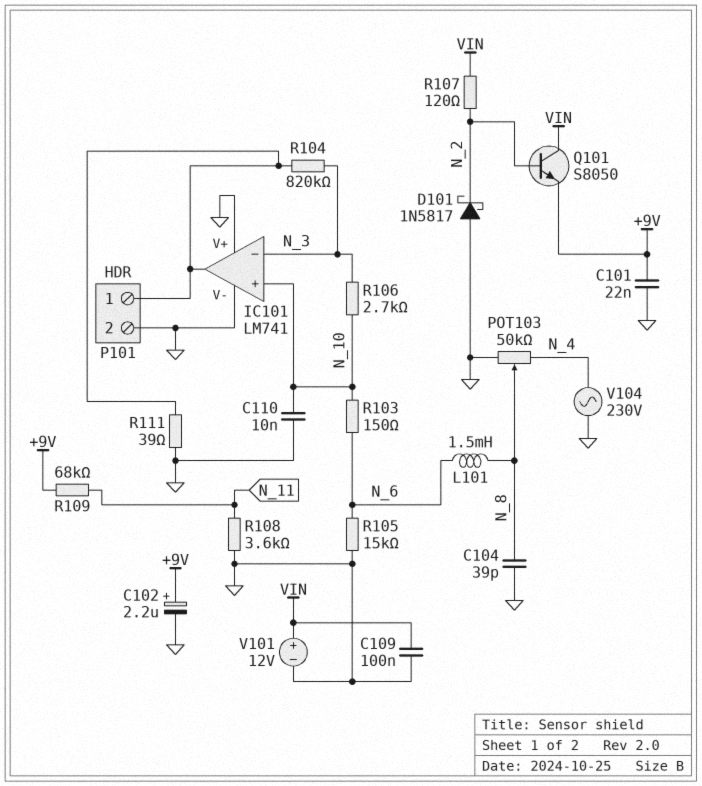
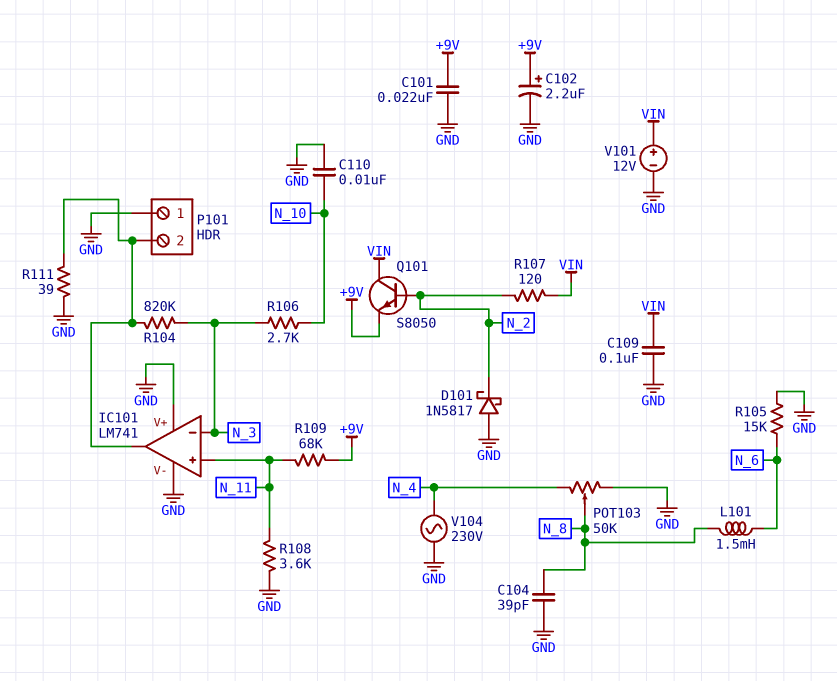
IC101 pin in+: N_10 -> N_11
P101 pin 1: IC101/out -> GND
P101 pin 2: GND -> IC101/out
R103: 150 (N_6, N_10) -> none

